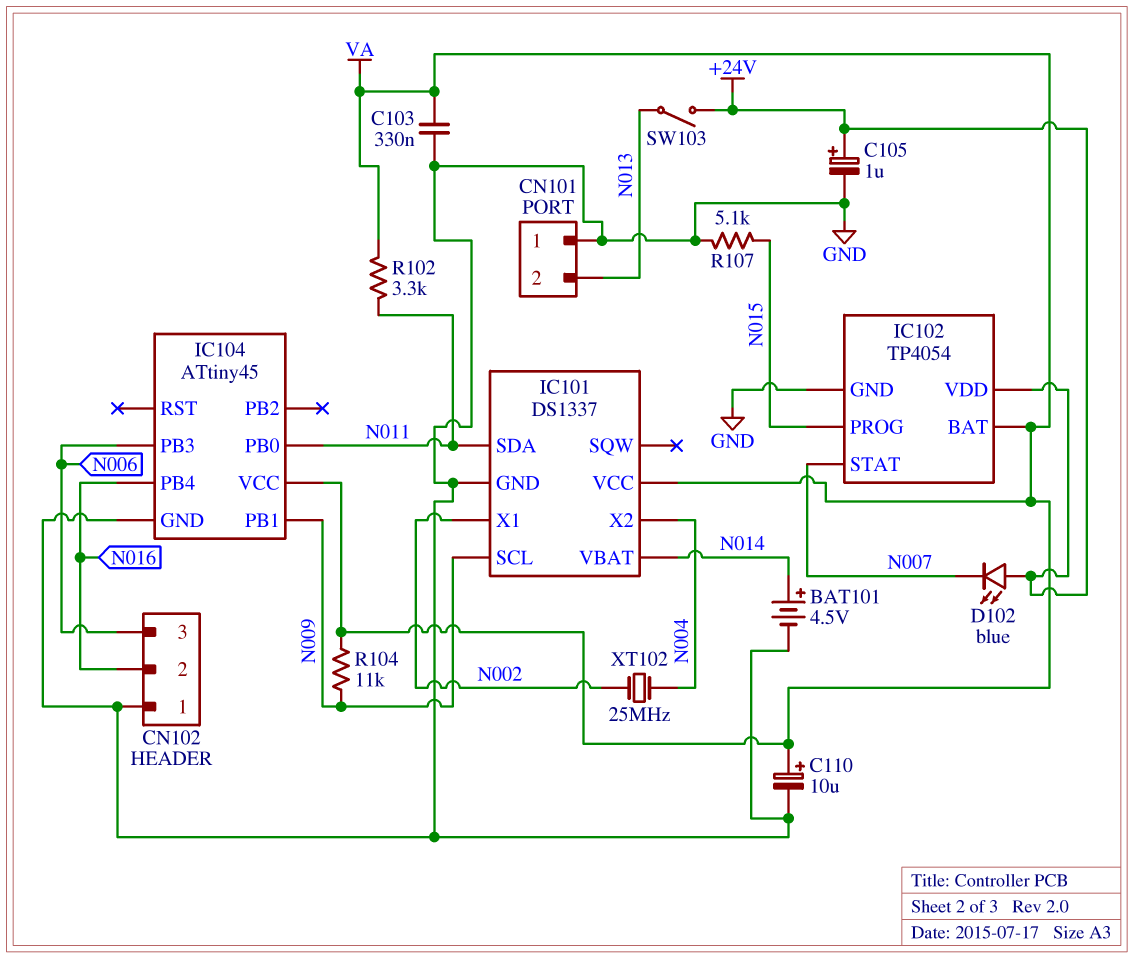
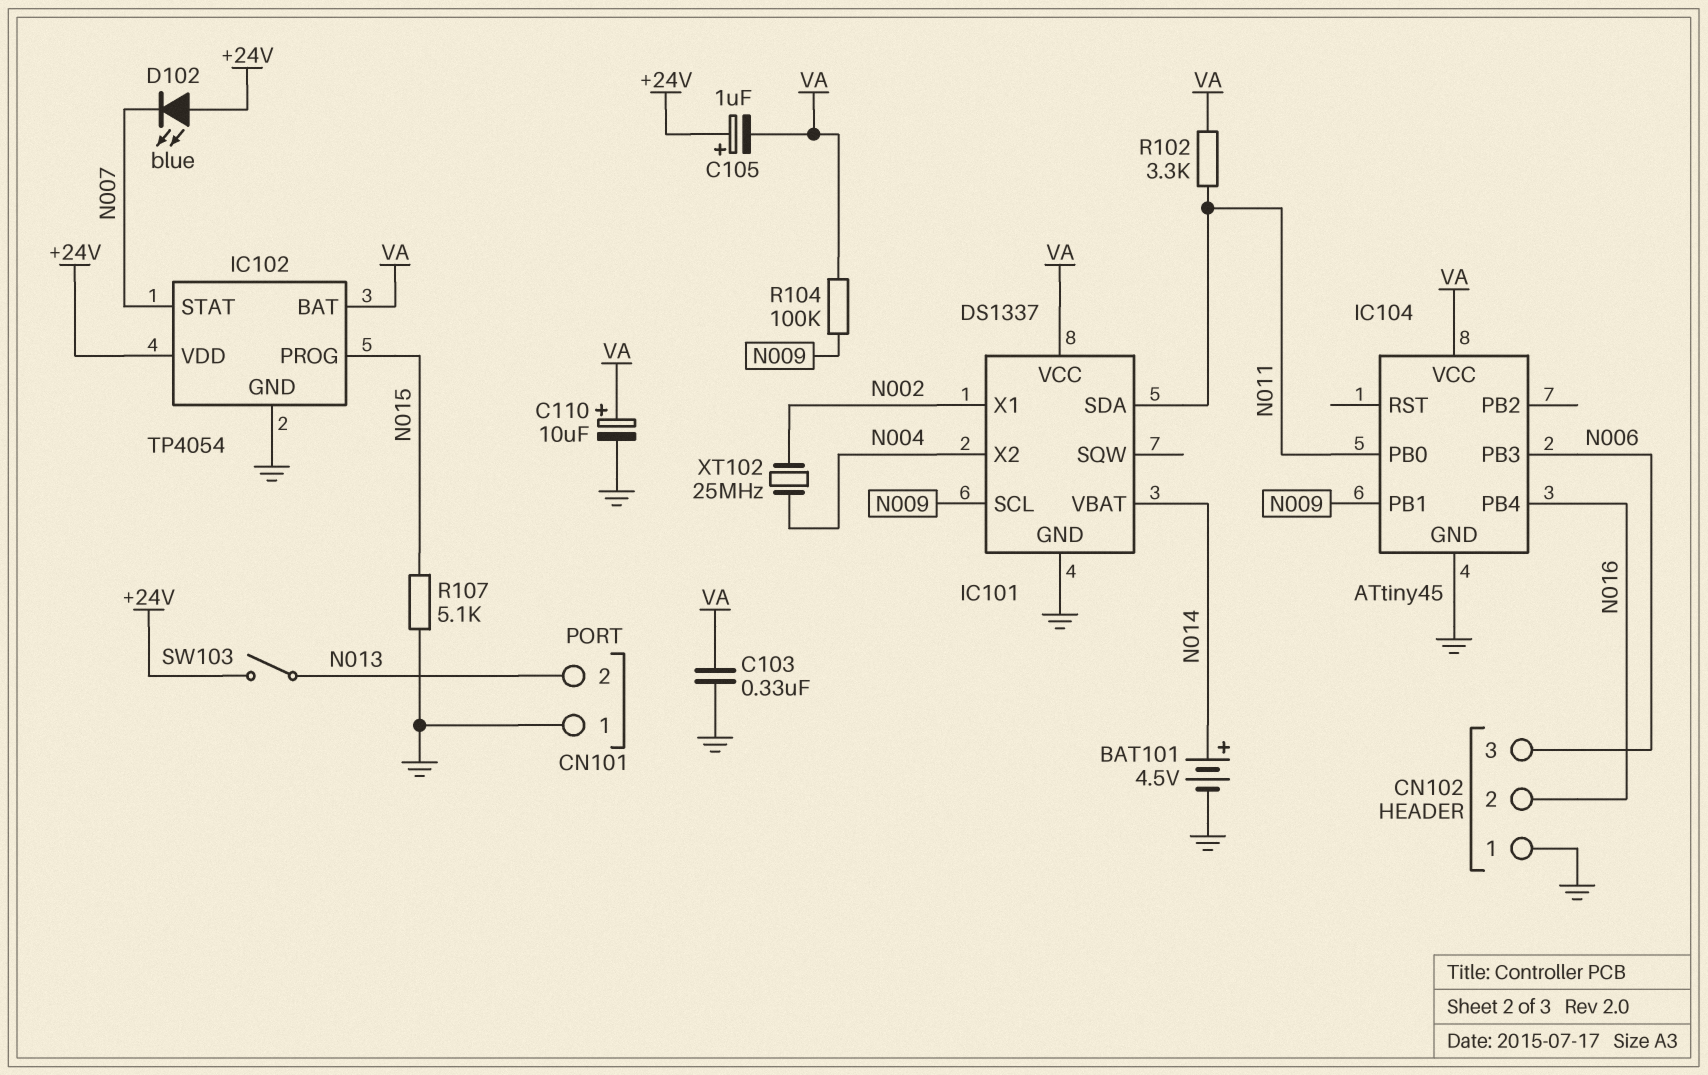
C105: 1uF (plus +24V, minus GND) -> 1uF (plus +24V, minus VA)
R104: 11k (N009, VA) -> 100k (N009, VA)

